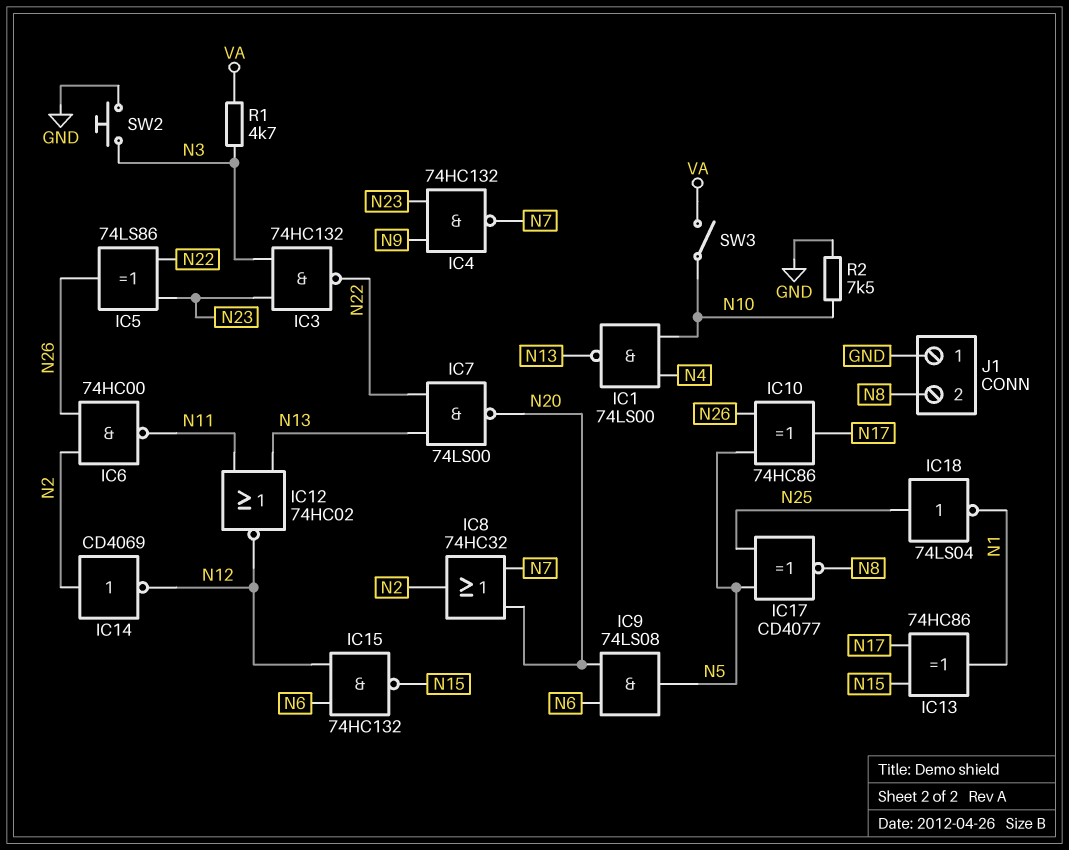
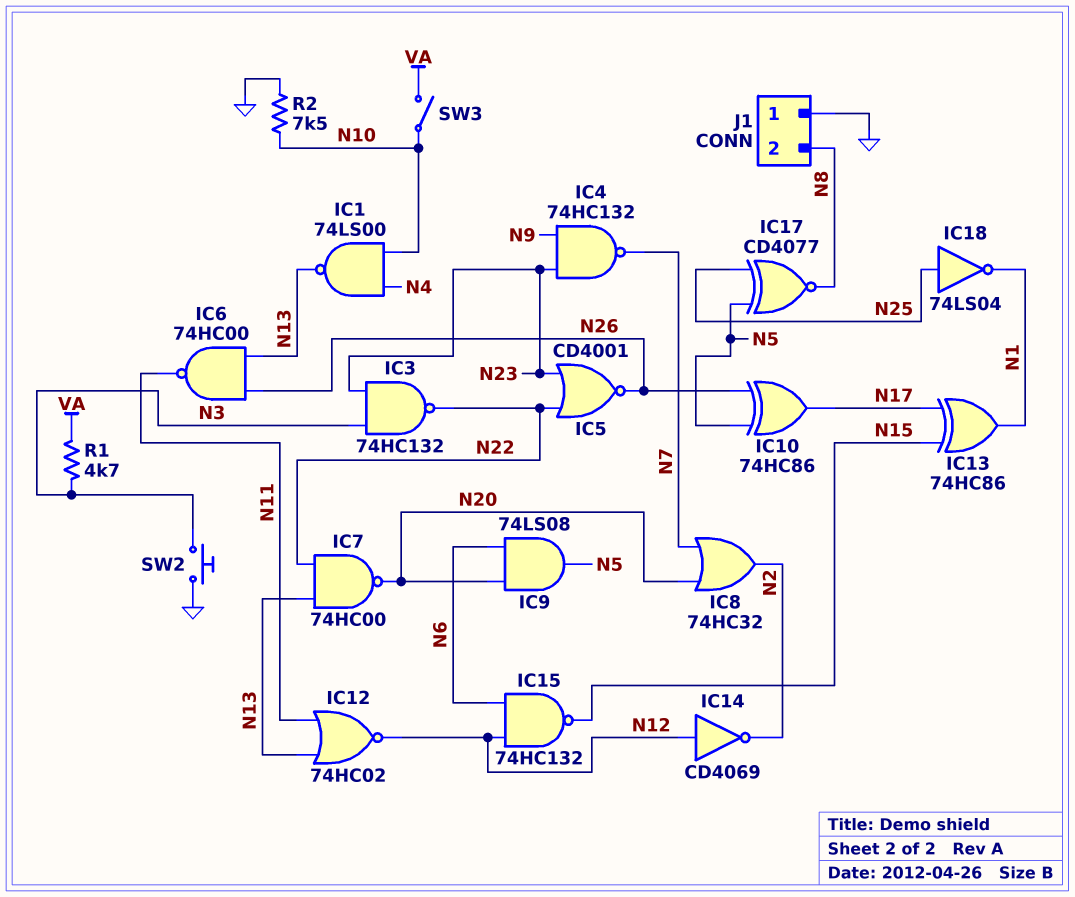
IC5: XOR 74LS86 (in N22, in N23, out N26) -> NOR CD4001 (in N22, in N23, out N26)
IC6: NAND 74HC00 (in N2, in N26, out N11) -> NAND 74HC00 (in N13, in N26, out N11)
IC7: NAND 74LS00 (in N13, in N22, out N20) -> NAND 74HC00 (in N13, in N22, out N20)
IC14: NOT CD4069 (in N2, out N12) -> NOT CD4069 (in N12, out N2)

